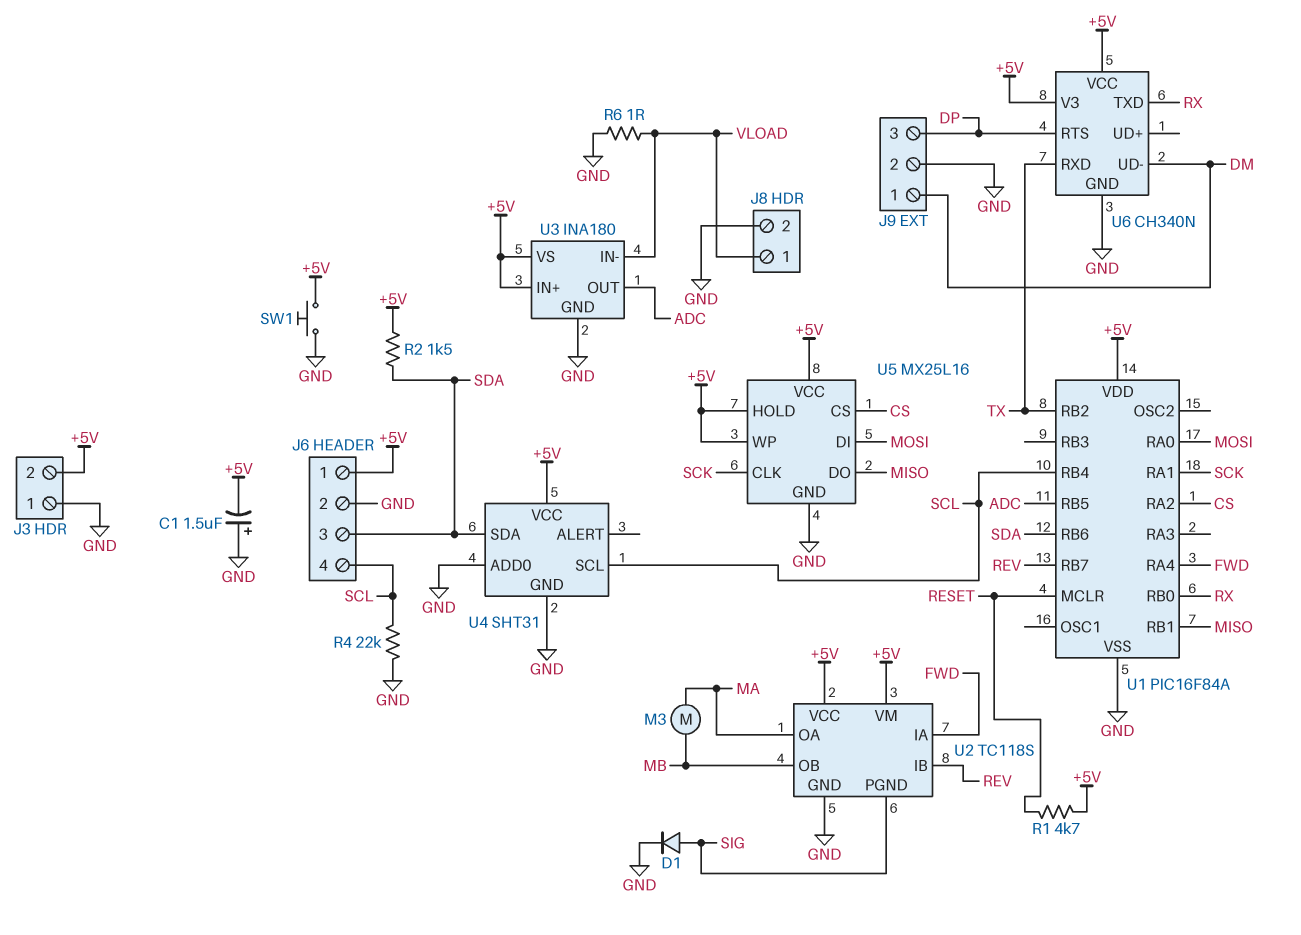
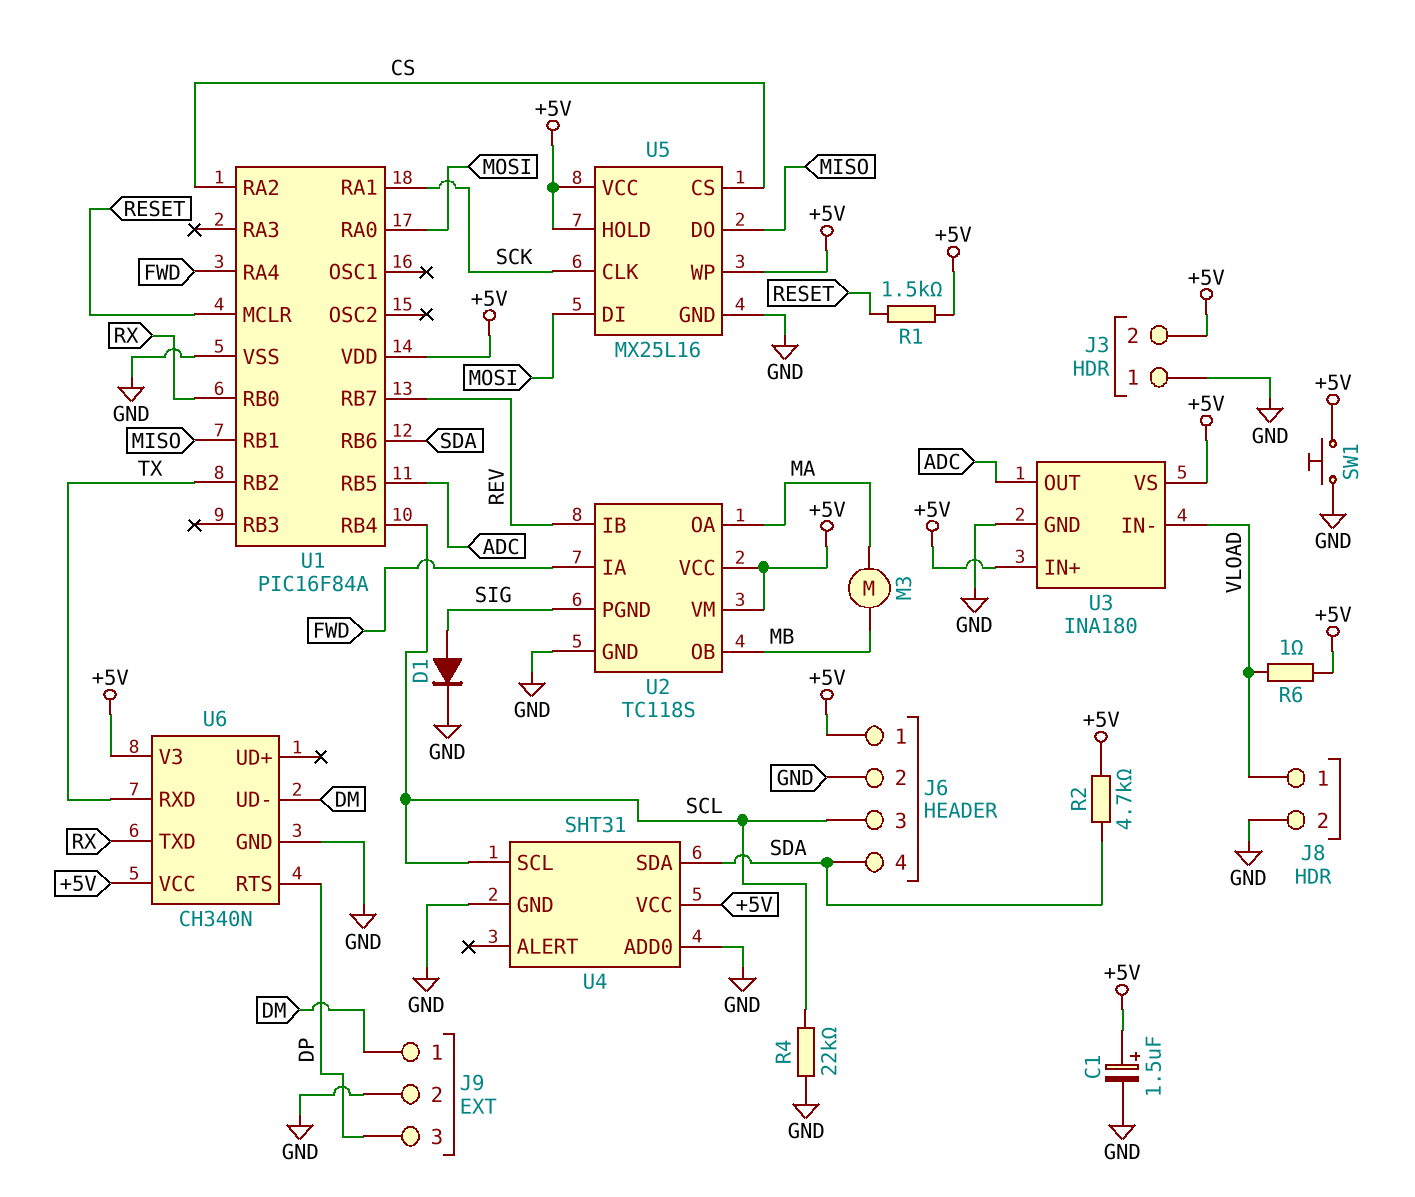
C1: 1.5uF (plus GND, minus +5V) -> 1.5uF (plus +5V, minus GND)
J6 pin 3: SDA -> SCL
J6 pin 4: SCL -> SDA
R1: 4.7k (+5V, RESET) -> 1.5k (+5V, RESET)
R2: 1.5k (+5V, SDA) -> 4.7k (+5V, SDA)
R6: 1 (GND, VLOAD) -> 1 (+5V, VLOAD)

